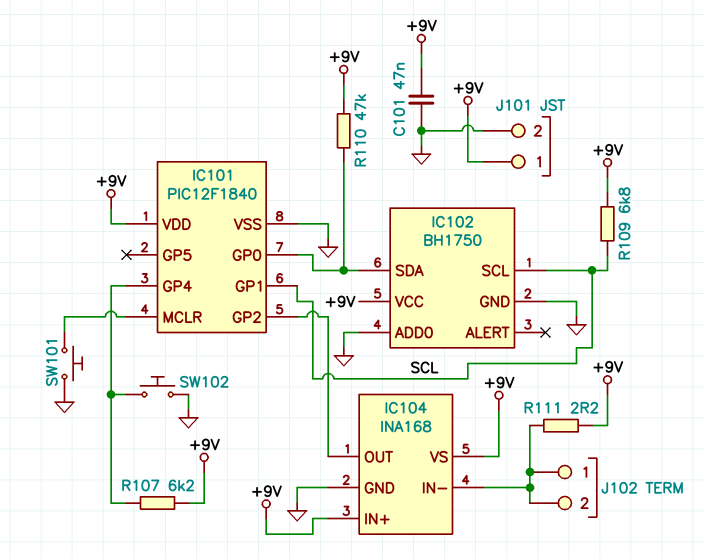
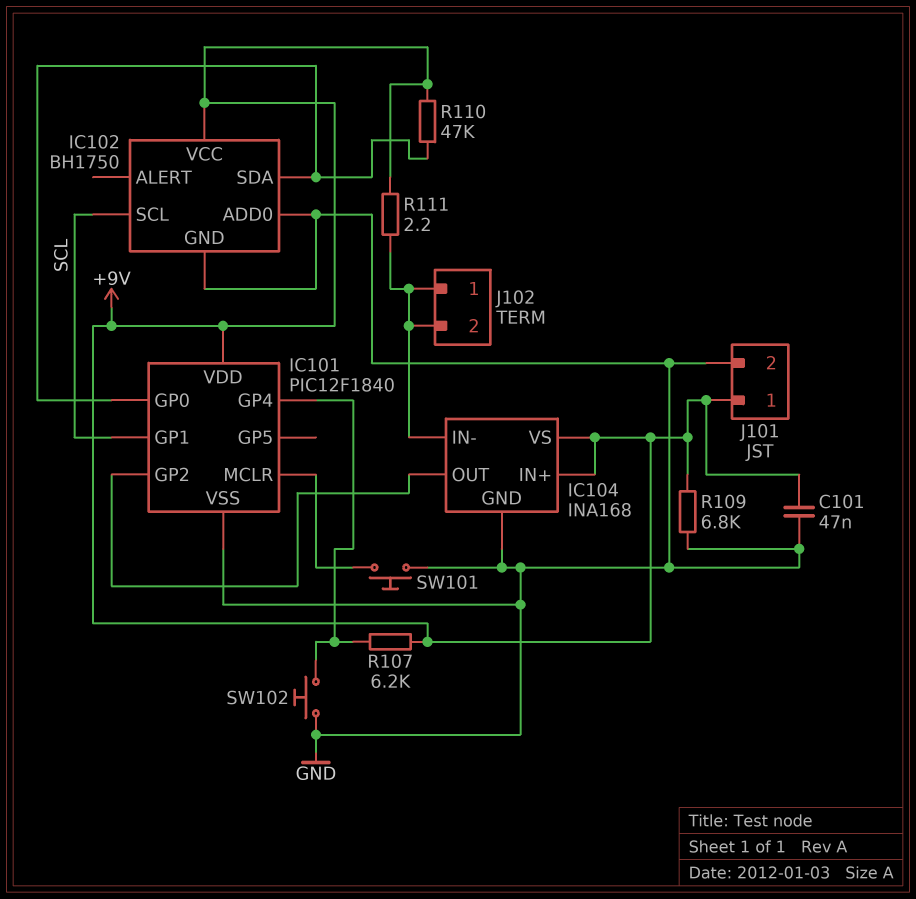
R109: 6.8k (+9V, SCL) -> 6.8k (+9V, GND)

